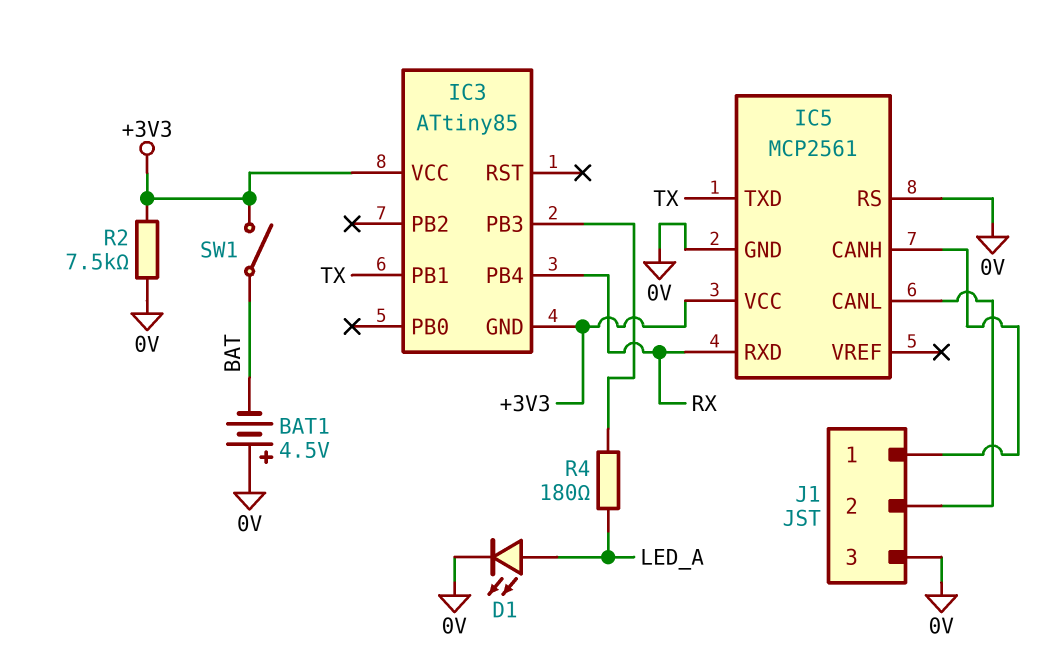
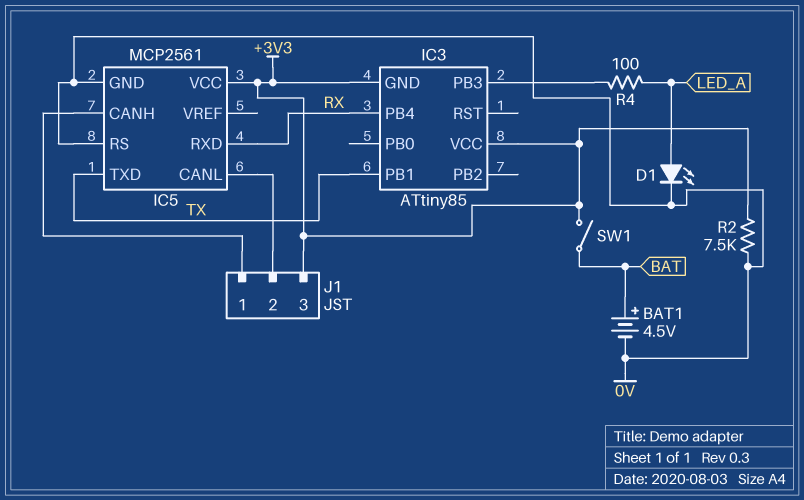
BAT1: 4.5V (plus 0V, minus BAT) -> 4.5V (plus BAT, minus 0V)
J1 pin 3: 0V -> +3V3
R4: 180 (IC3/PB3, LED_A) -> 100 (IC3/PB3, LED_A)

